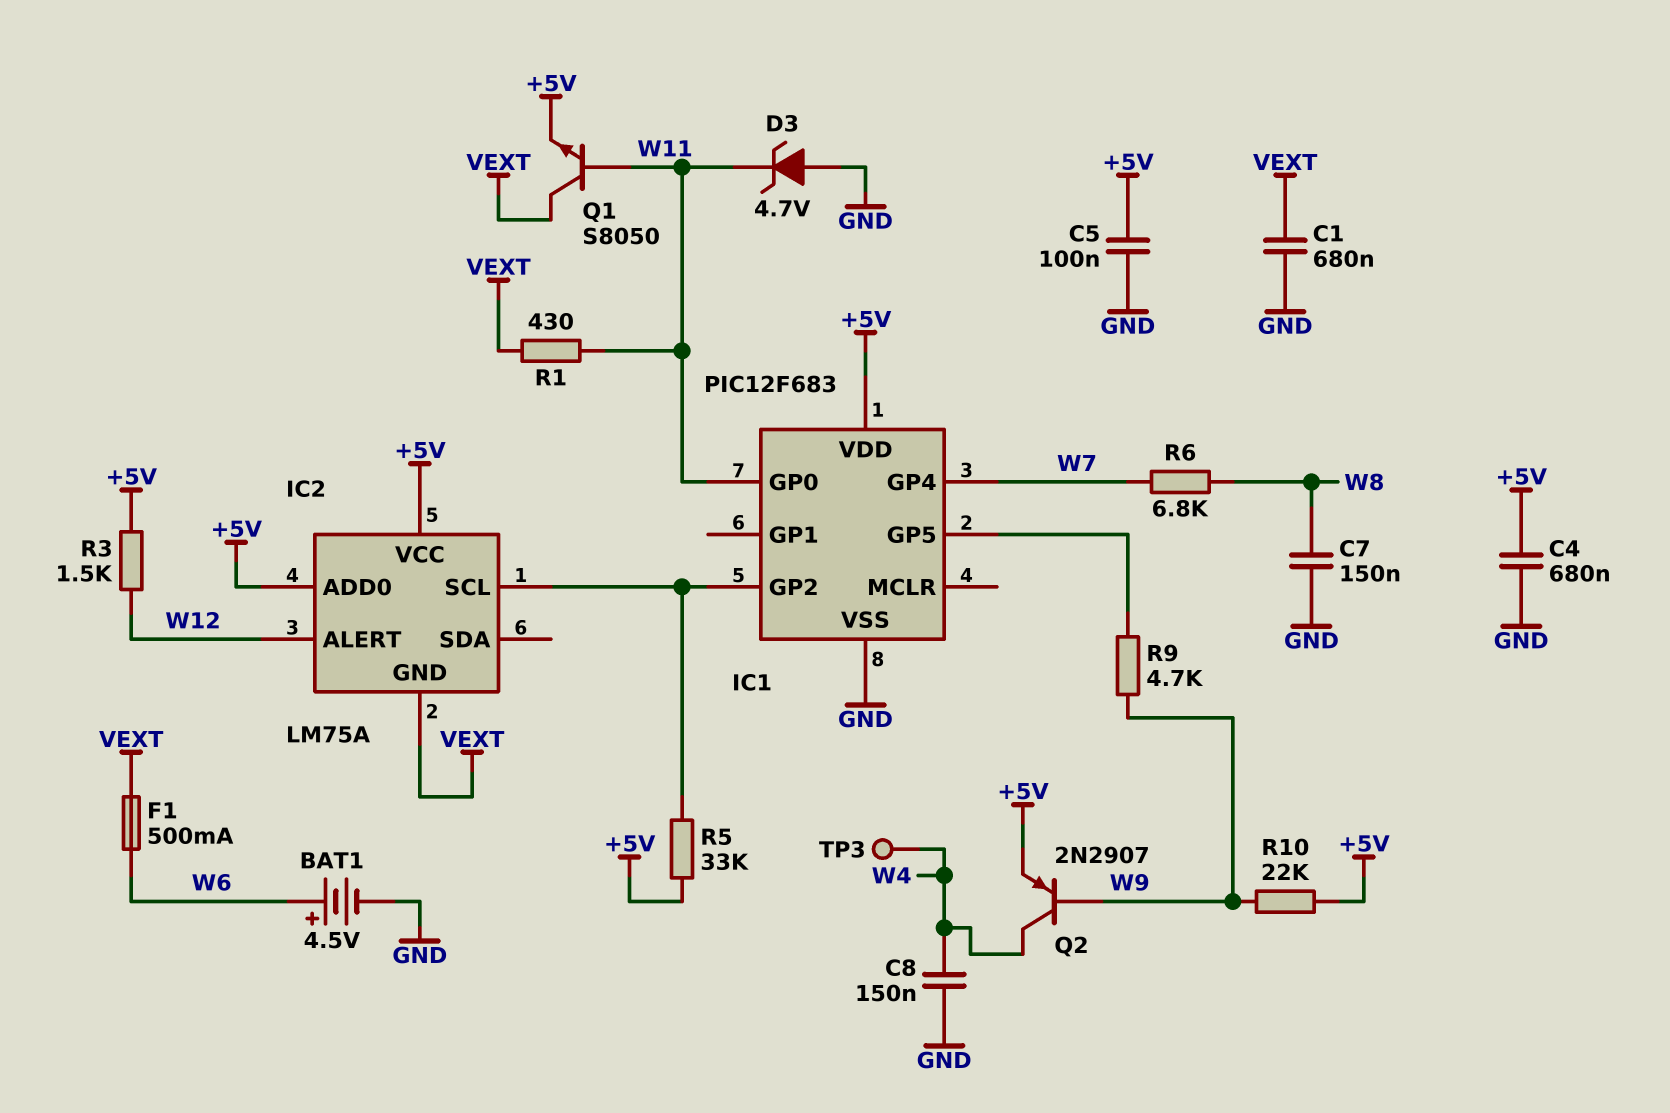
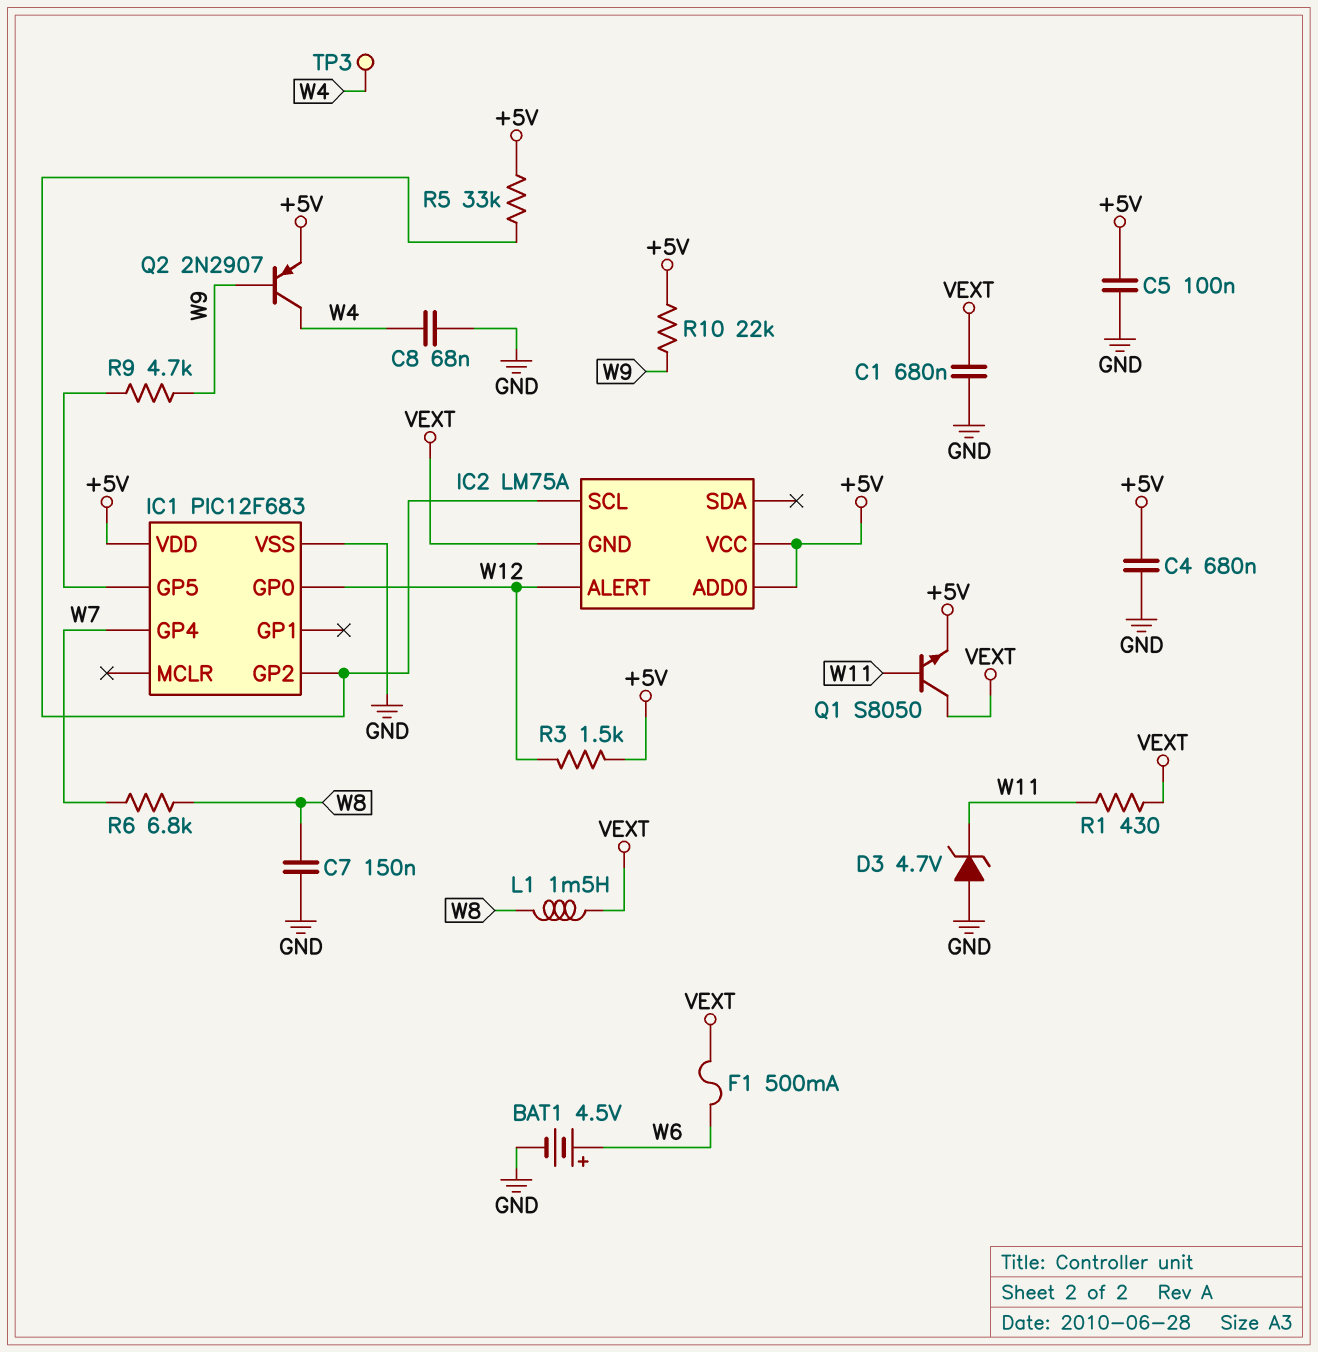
C8: 150nF (GND, W4) -> 68nF (GND, W4)
IC1 pin GP0: W11 -> W12
L1: none -> 1.5mH (VEXT, W8)

